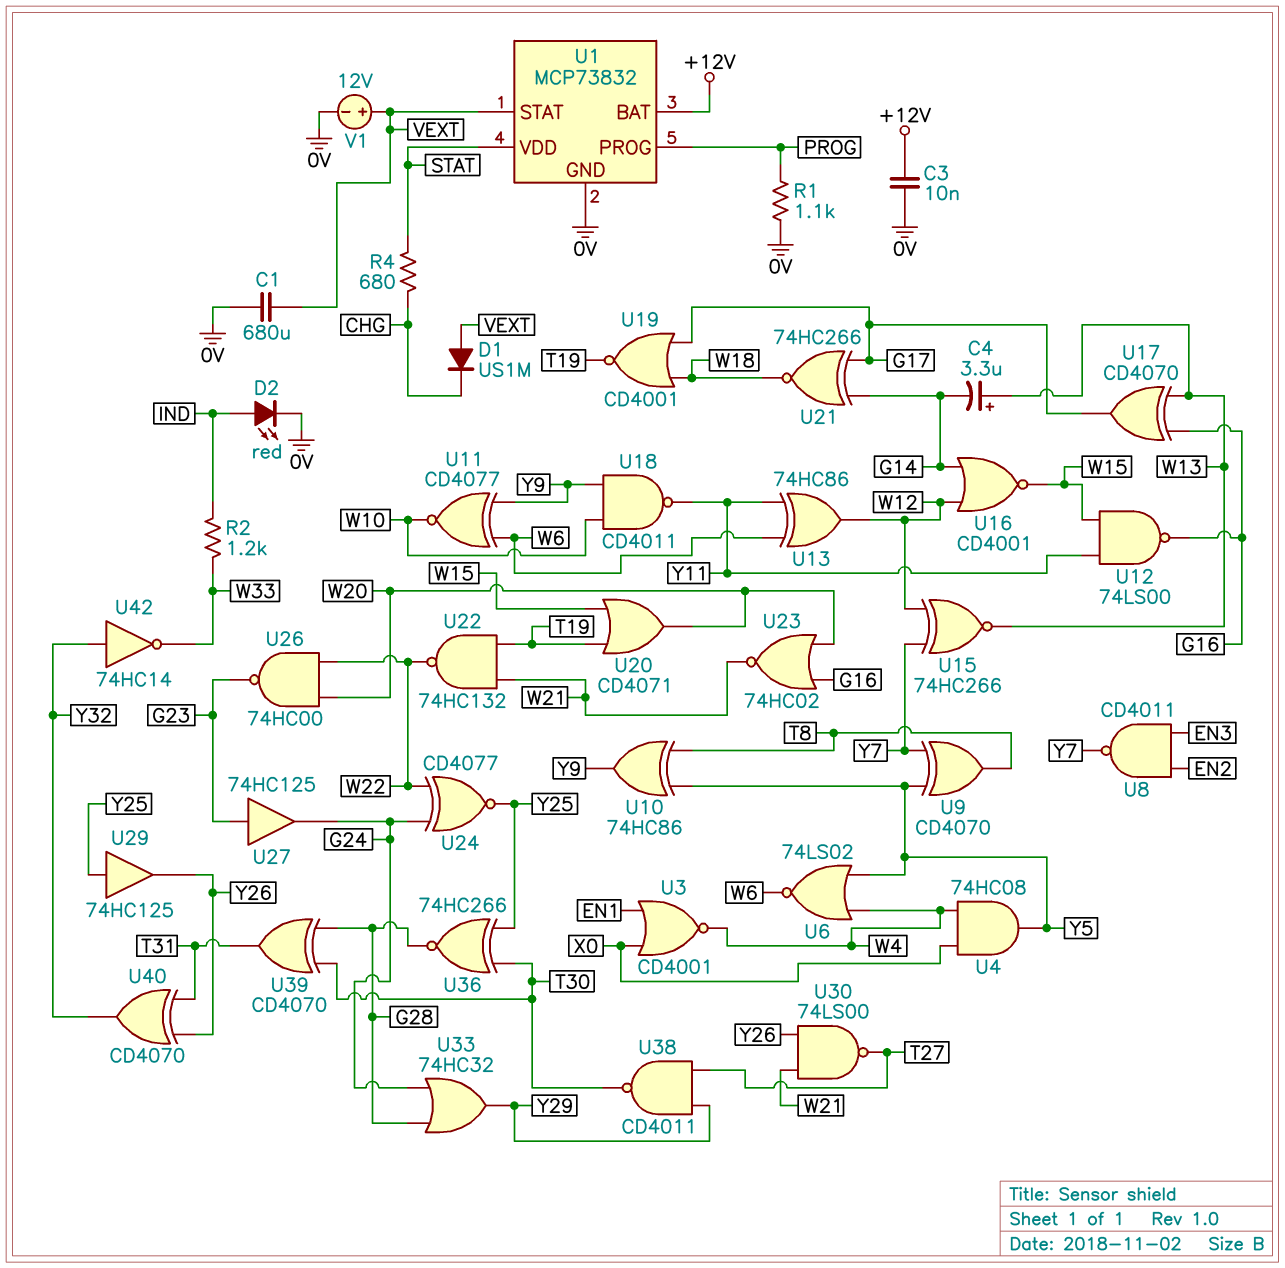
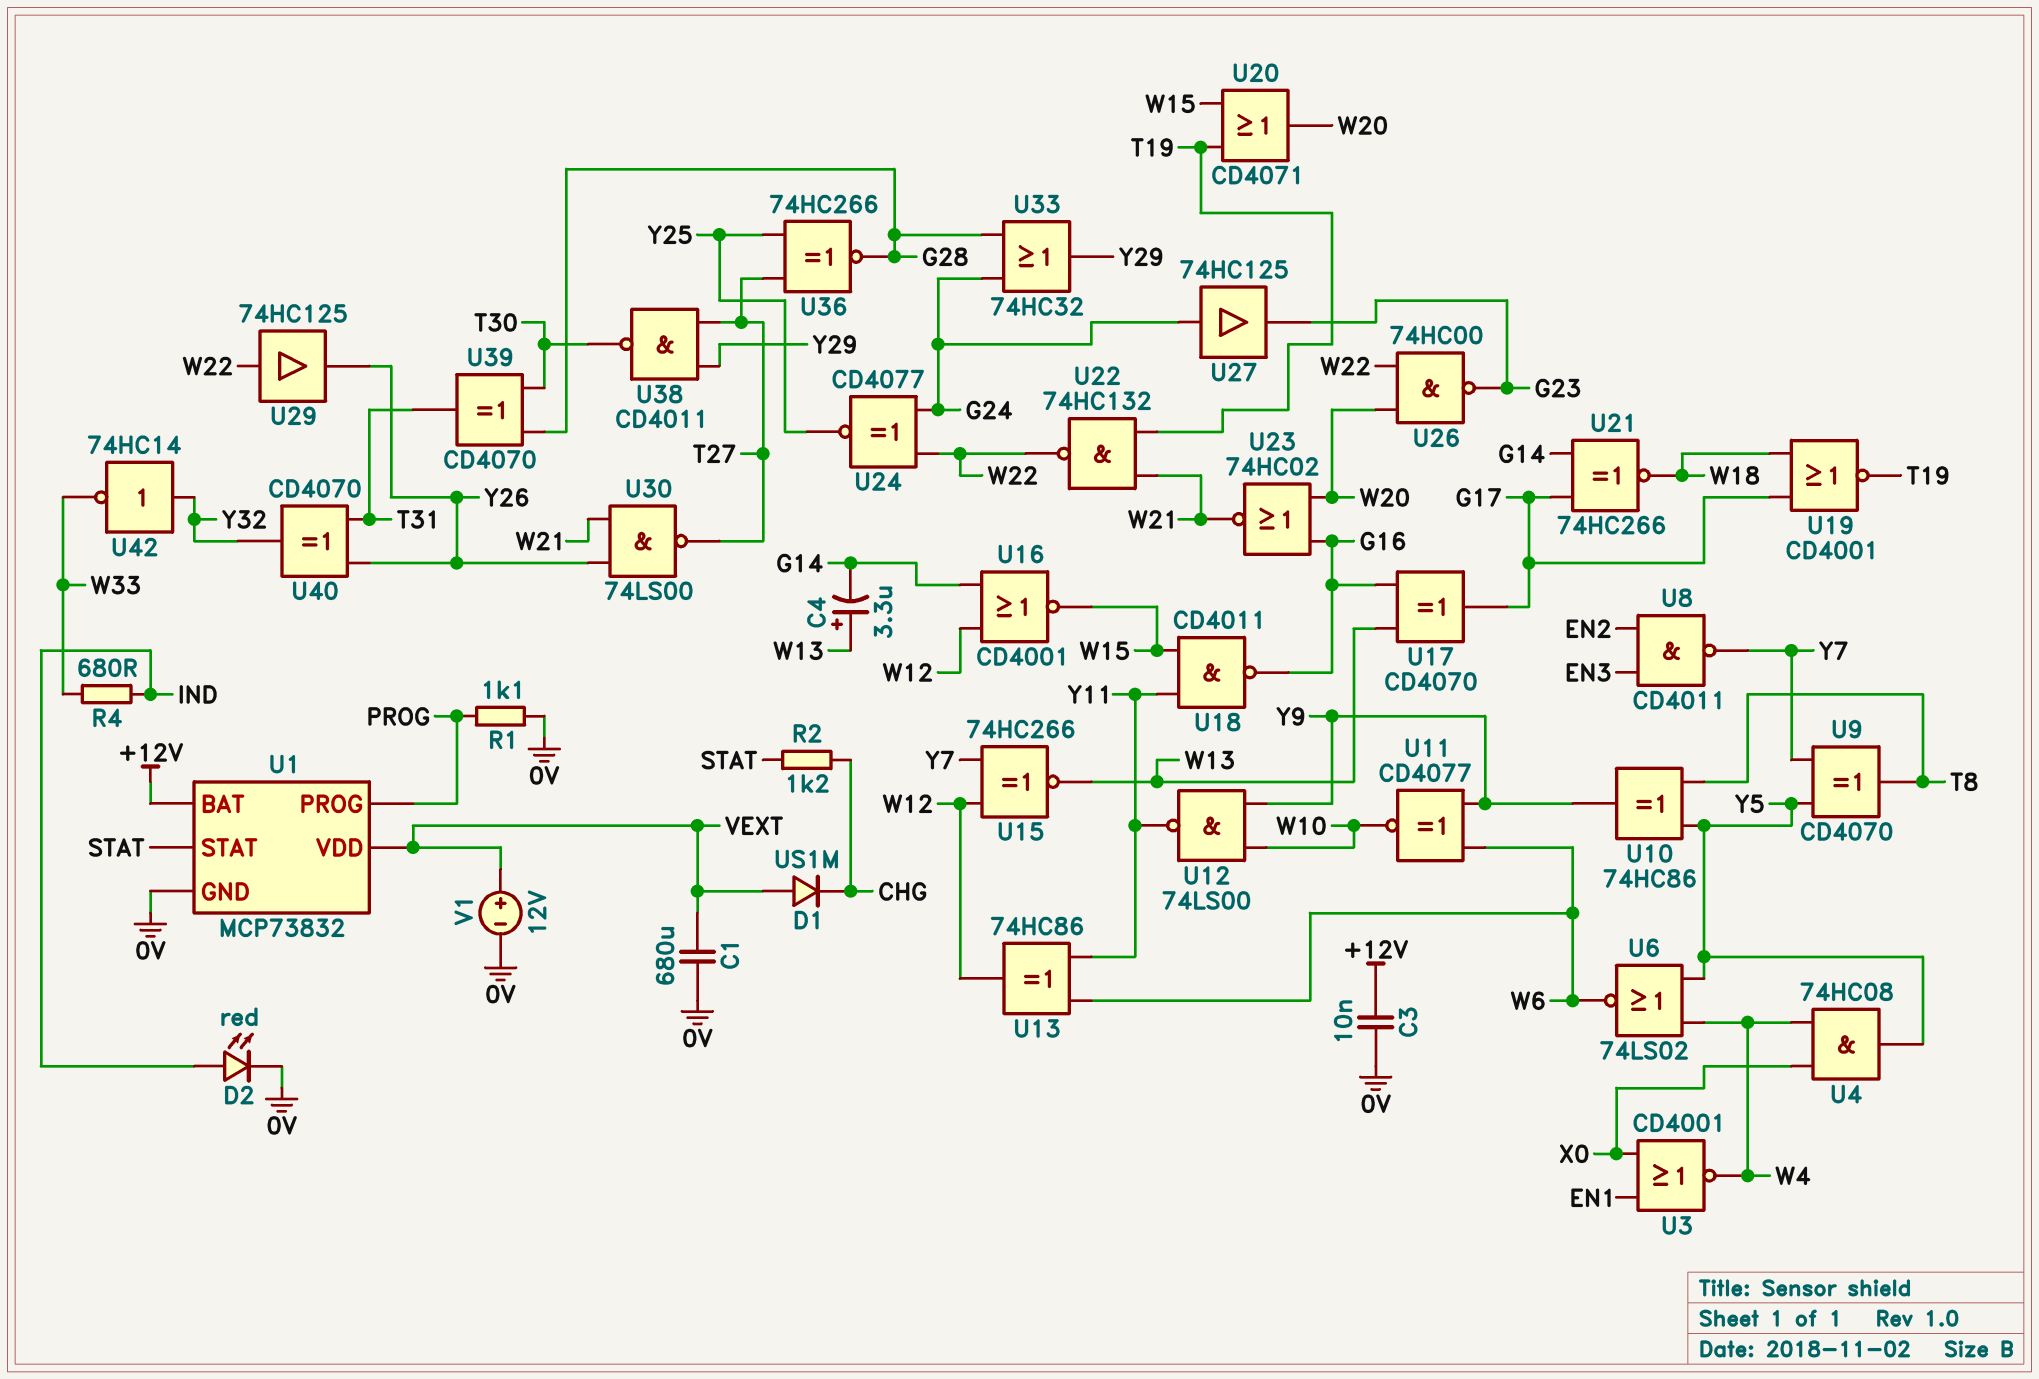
R2: 1.2k (IND, W33) -> 1.2k (CHG, STAT)
R4: 680 (CHG, STAT) -> 680 (IND, W33)
U1 pin STAT: VEXT -> STAT
U1 pin VDD: STAT -> VEXT
U12: NAND 74LS00 (in W15, in Y11, out G16) -> NAND 74LS00 (in W10, in Y9, out Y11)
U18: NAND CD4011 (in W10, in Y9, out Y11) -> NAND CD4011 (in W15, in Y11, out G16)
U27: buffer 74HC125 (in G23, out G24) -> buffer 74HC125 (in G24, out G23)
U29: buffer 74HC125 (in Y25, out Y26) -> buffer 74HC125 (in W22, out Y26)
U36: XNOR 74HC266 (in T30, in Y25, out G28) -> XNOR 74HC266 (in T27, in Y25, out G28)

